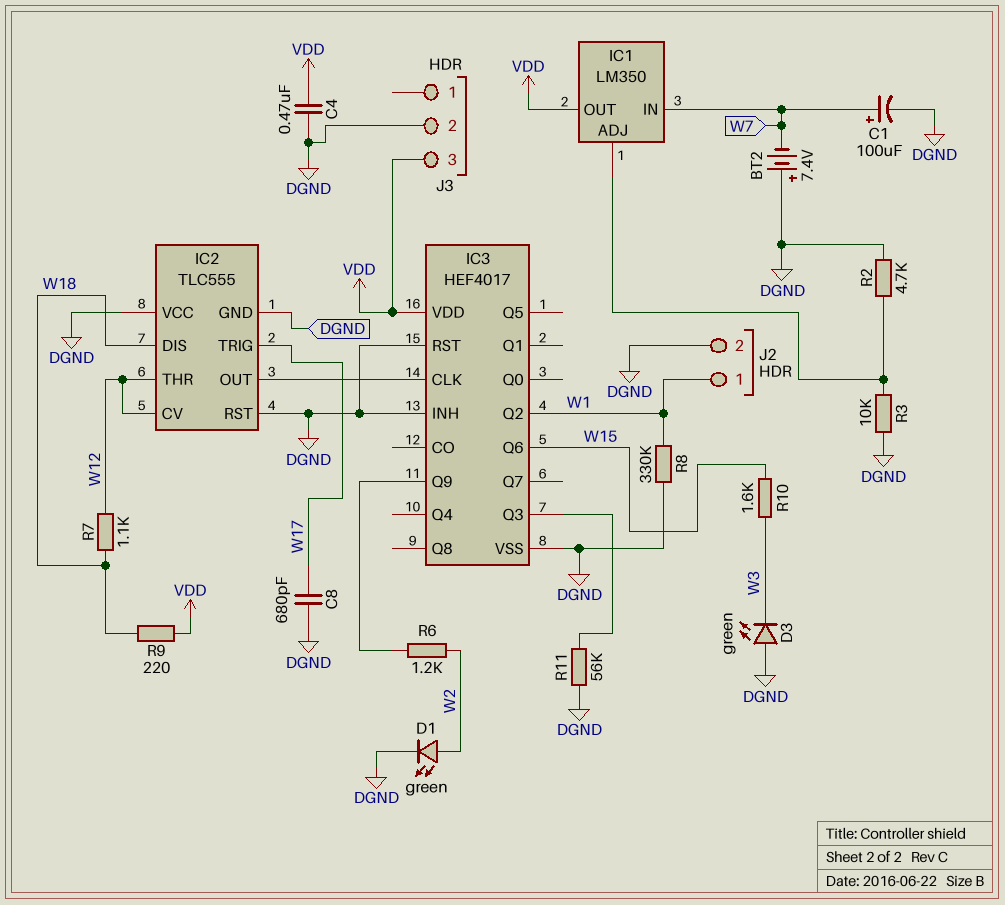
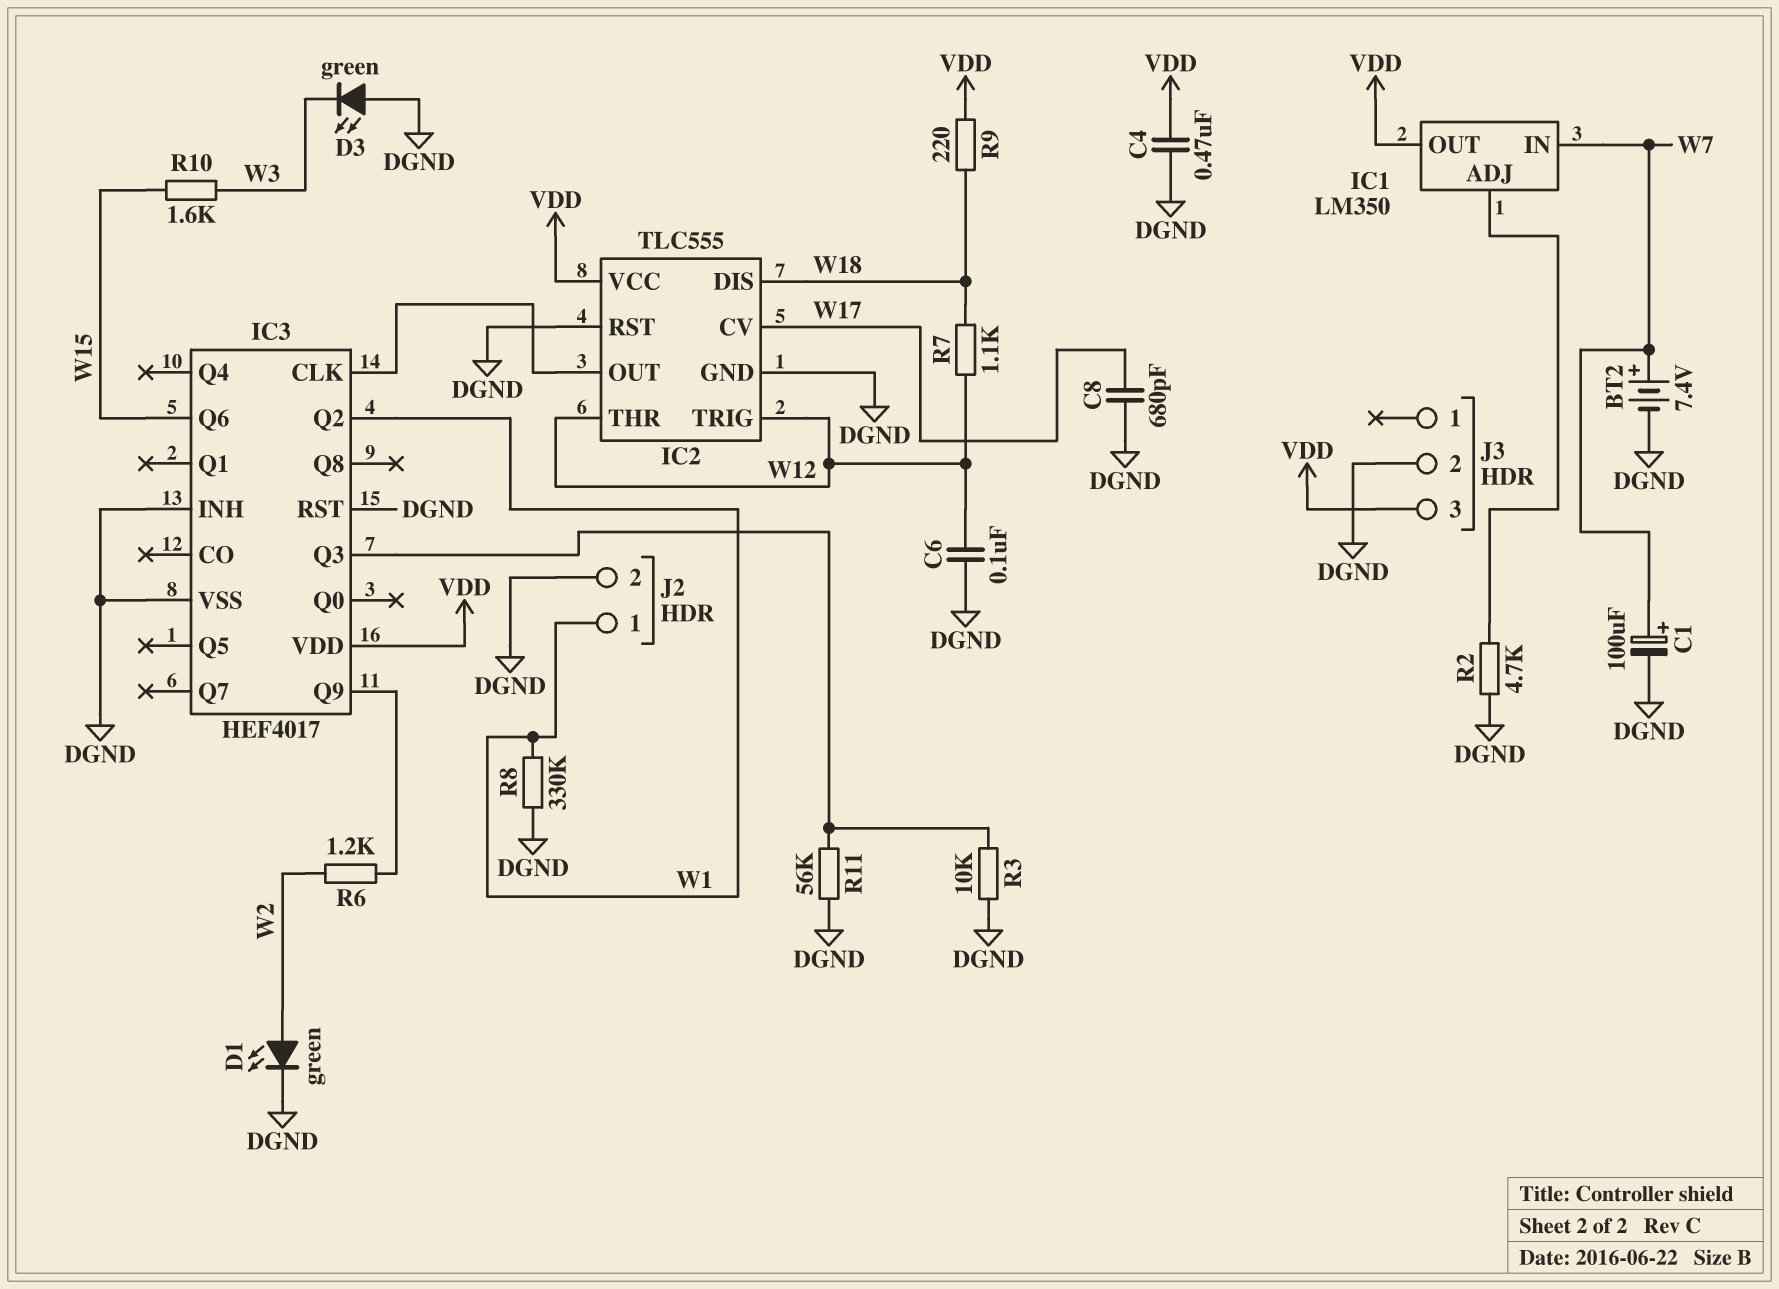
BT2: 7.4V (plus DGND, minus W7) -> 7.4V (plus W7, minus DGND)
C6: none -> 100nF (DGND, W12)
IC2 pin CV: W12 -> W17
IC2 pin TRIG: W17 -> W12
IC2 pin VCC: DGND -> VDD
R3: 10k (DGND, IC1/ADJ) -> 10k (DGND, IC3/Q3)

